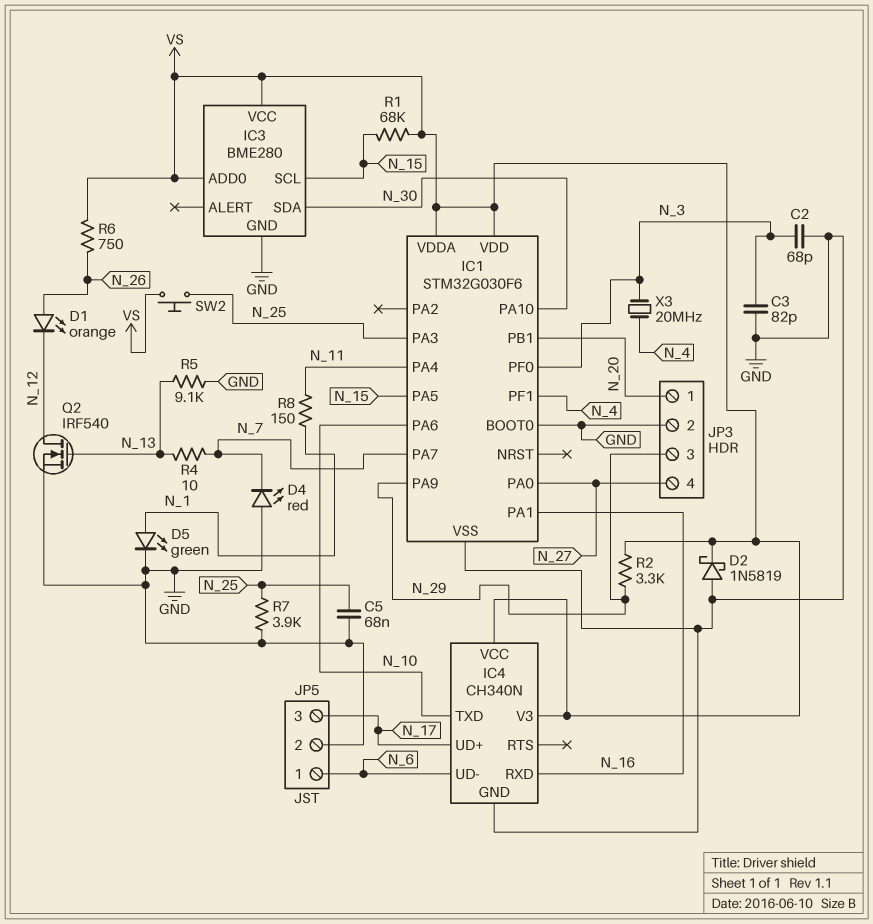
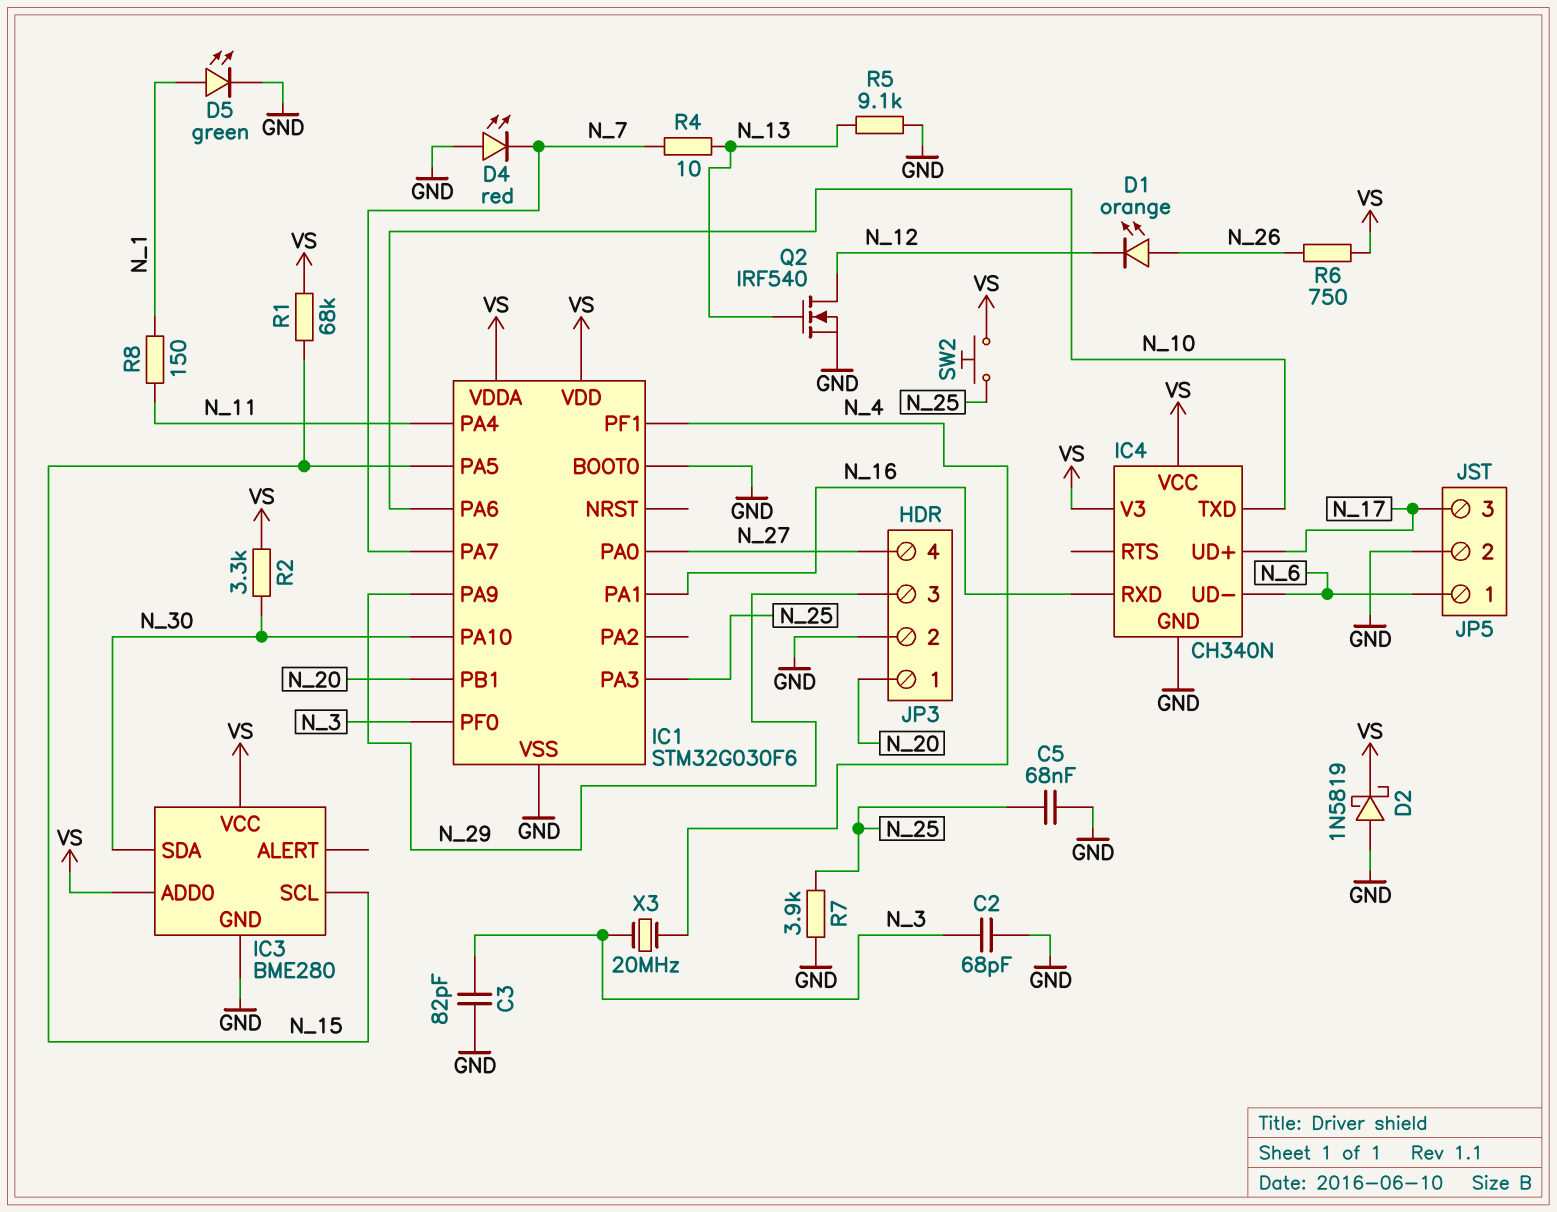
R2: 3.3k (N_29, VS) -> 3.3k (N_30, VS)

